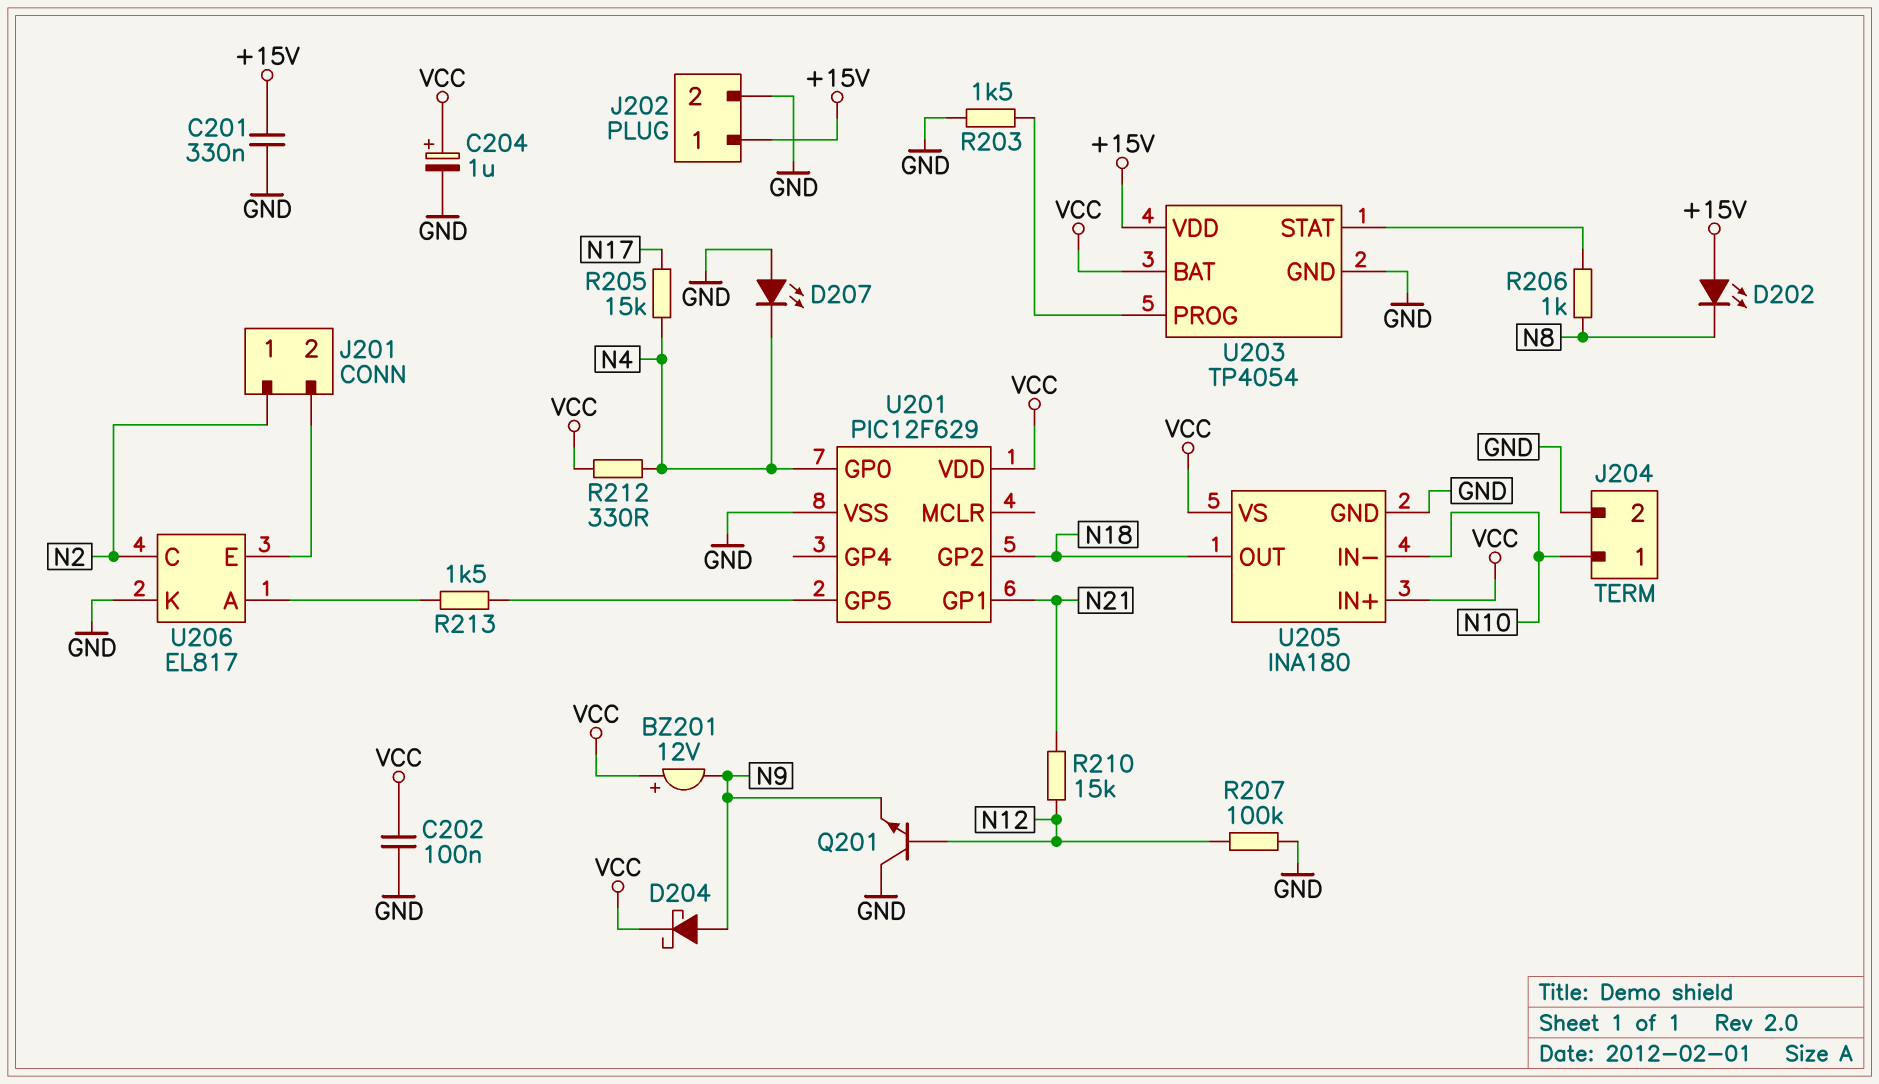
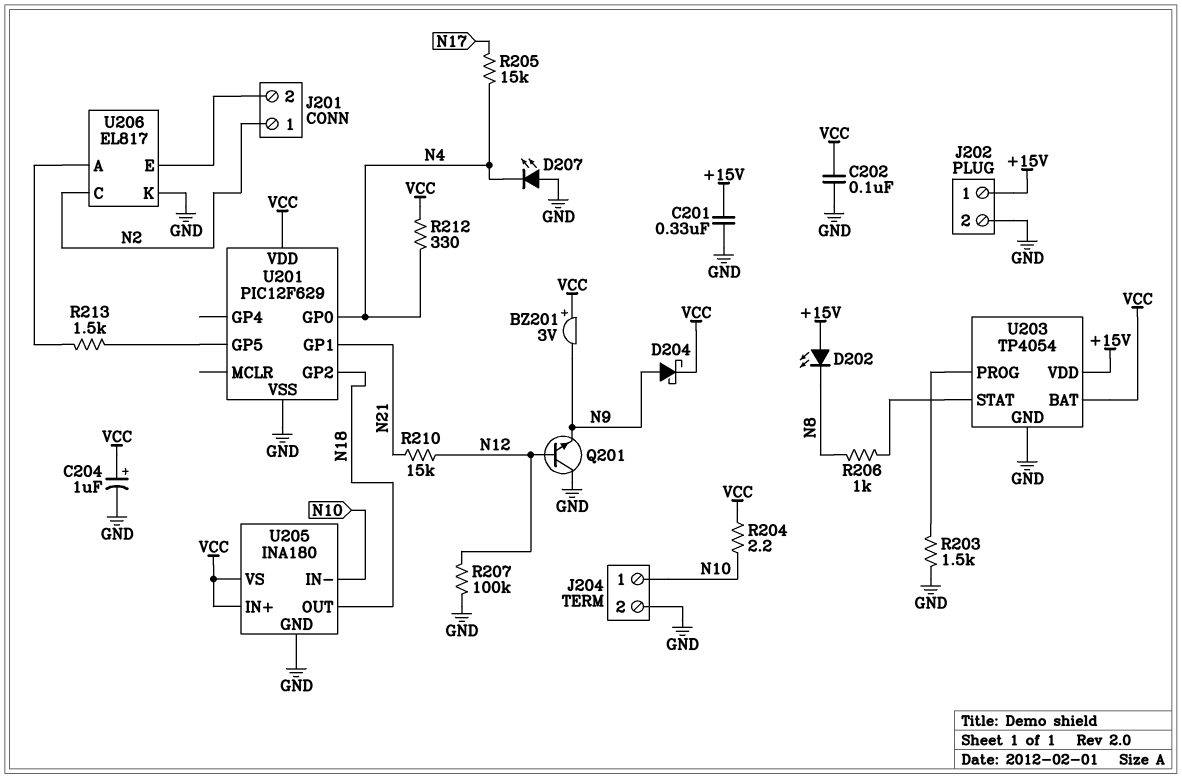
BZ201: buzzer 12V (plus VCC, minus N9) -> buzzer 3V (plus VCC, minus N9)
R204: none -> 2.2 (N10, VCC)

